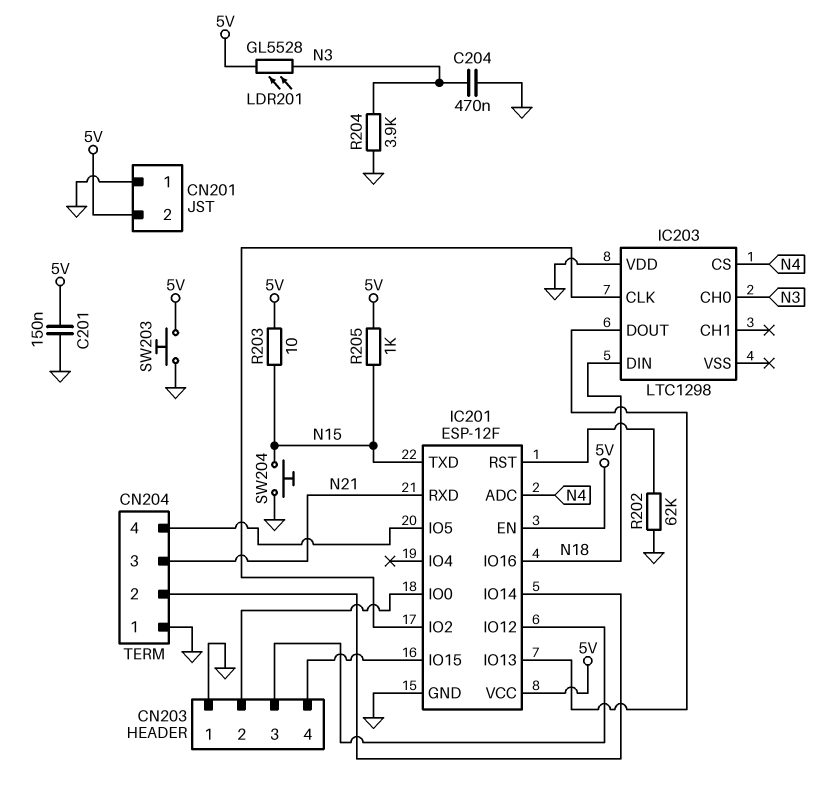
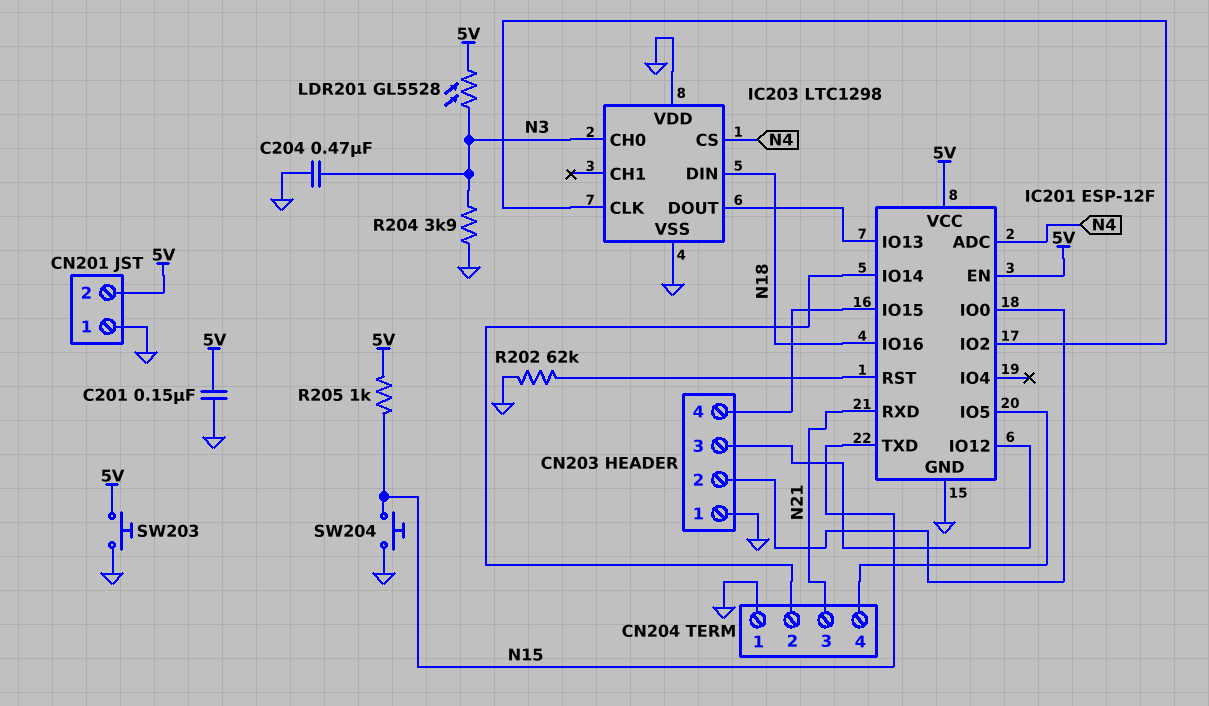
IC203 pin VSS: none -> GND
R203: 10 (5V, N15) -> none

